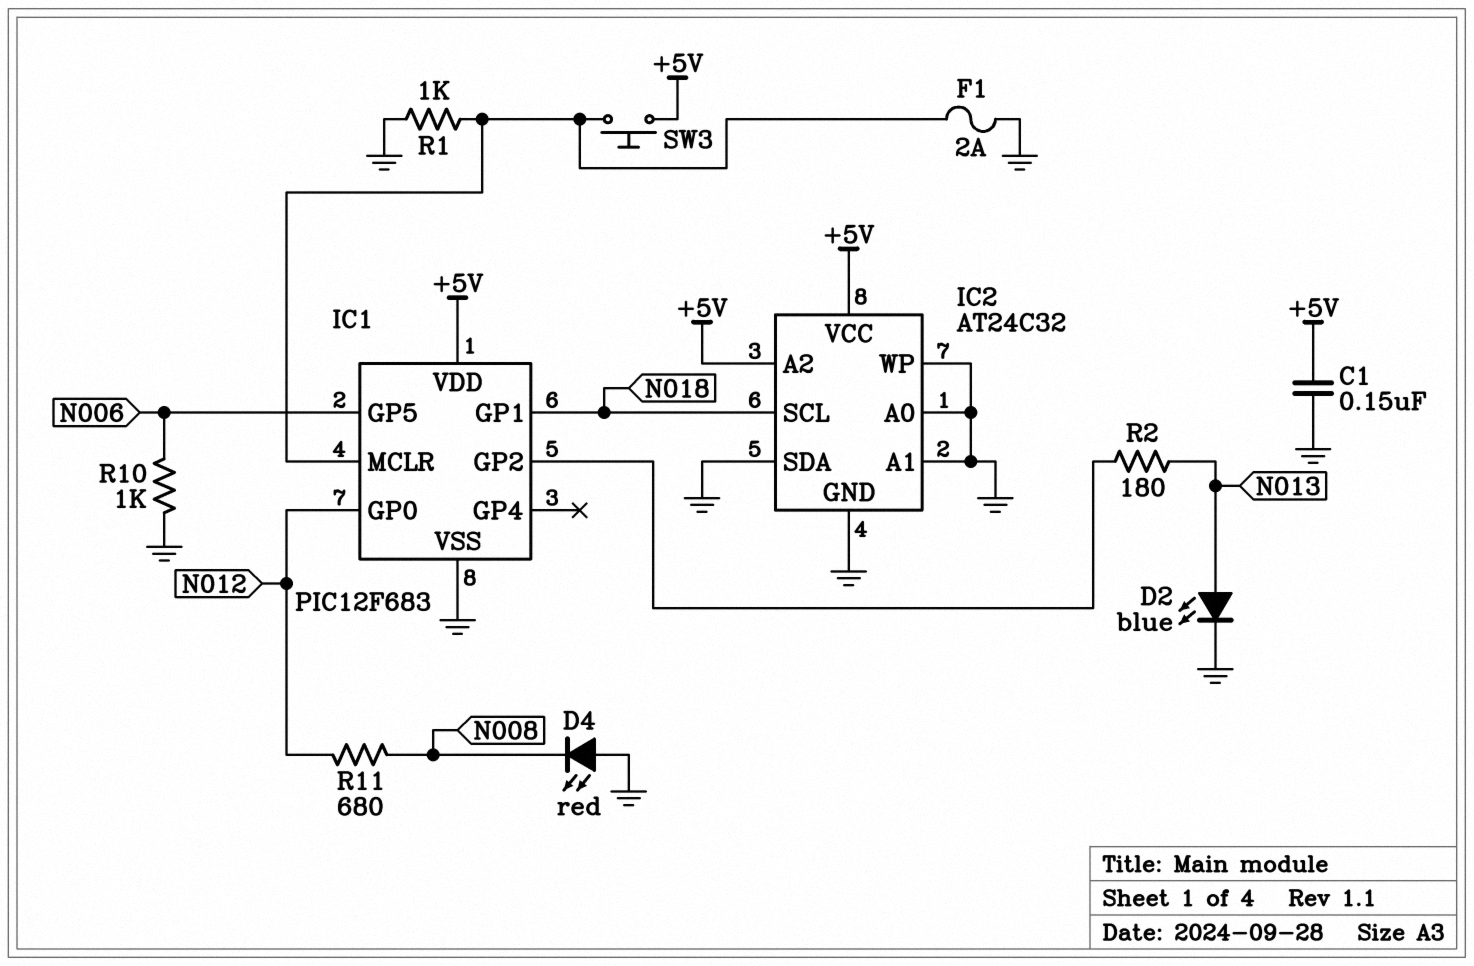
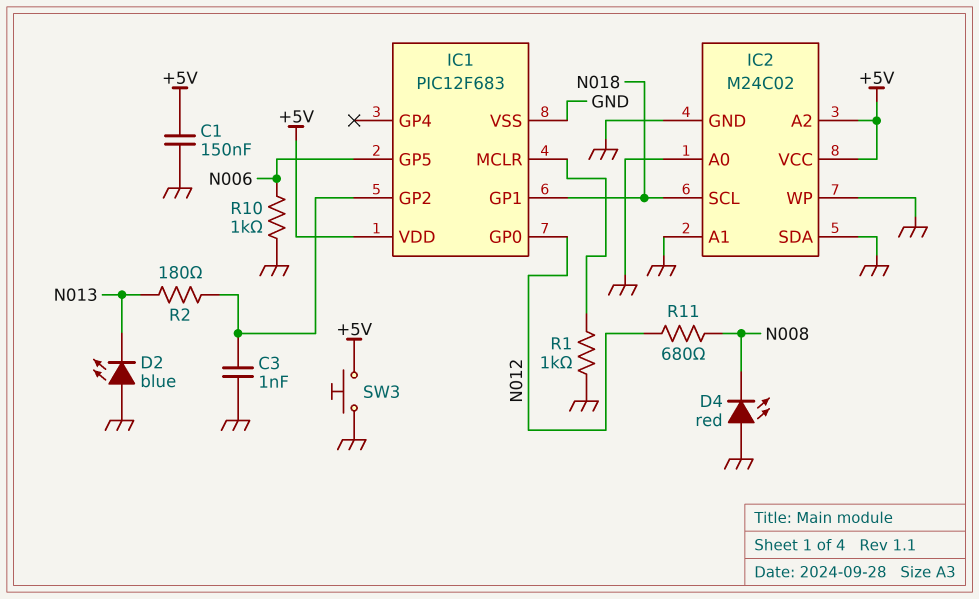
C3: none -> 1nF (GND, IC1/GP2)
D2: LED blue (A N013, K GND) -> LED blue (A GND, K N013)
F1: 2A (GND, IC1/MCLR) -> none
IC2: AT24C32 -> M24C02
SW3: button (+5V, IC1/MCLR) -> button (+5V, GND)

